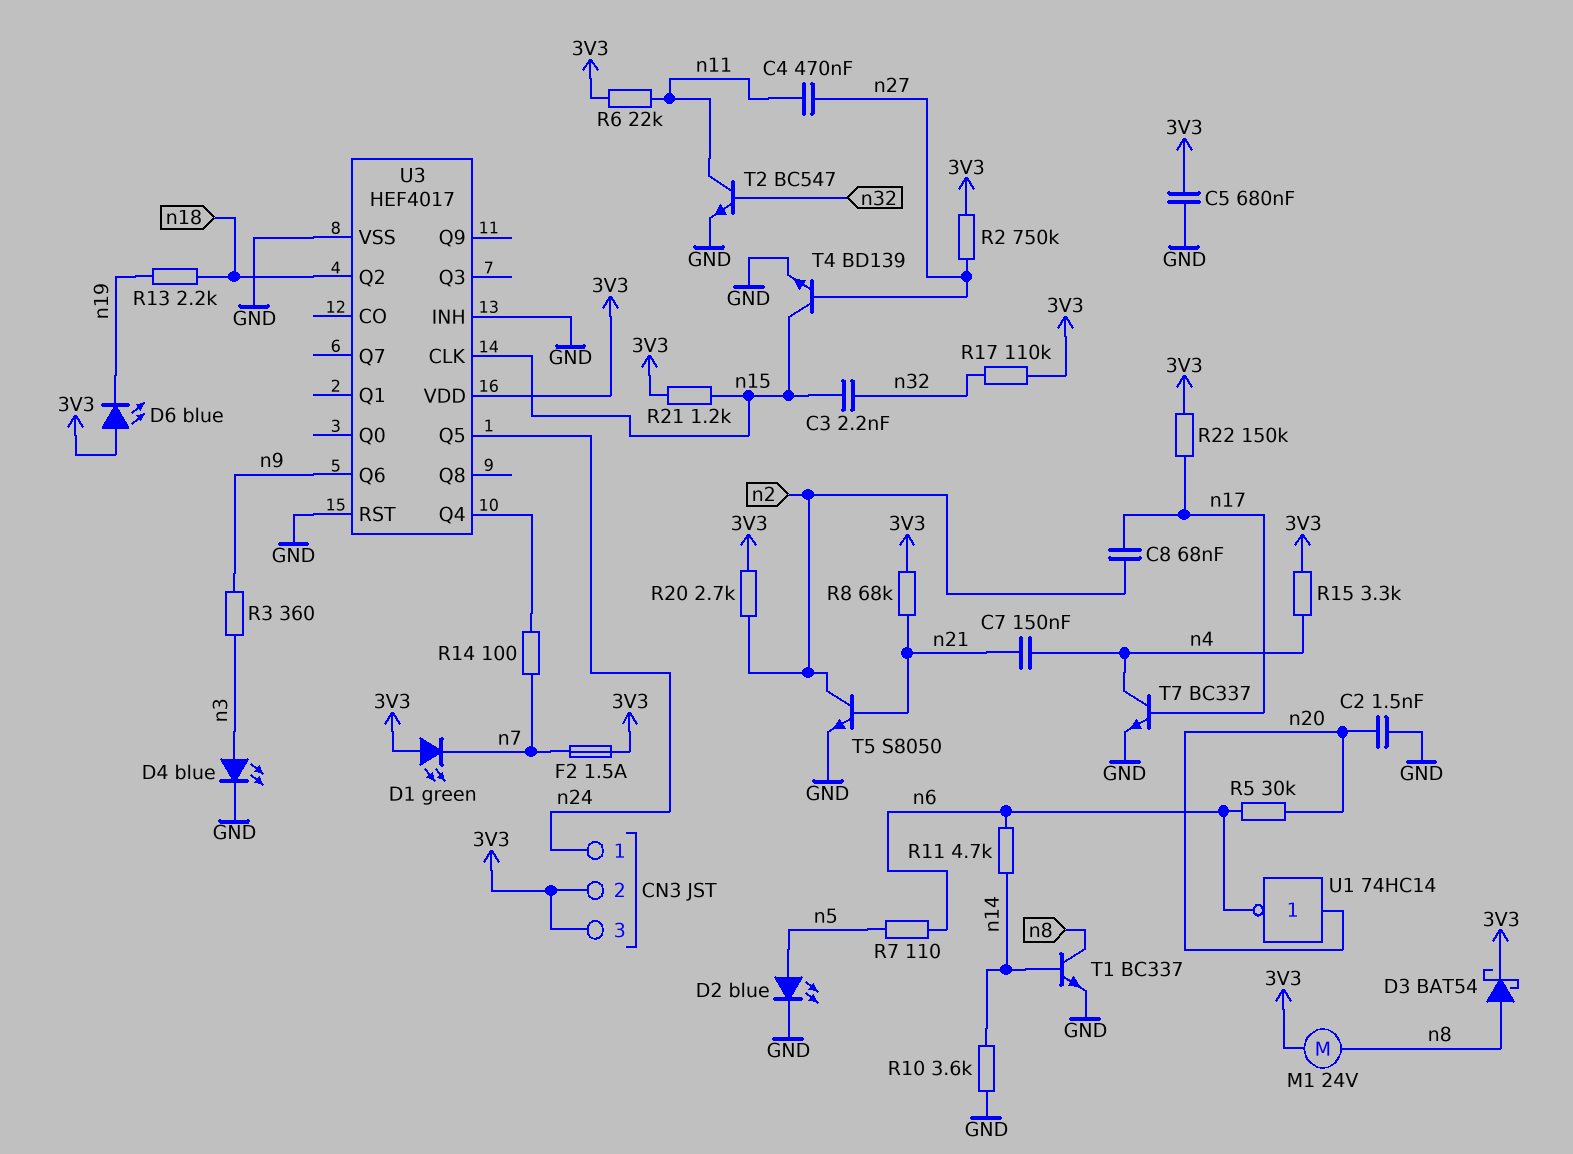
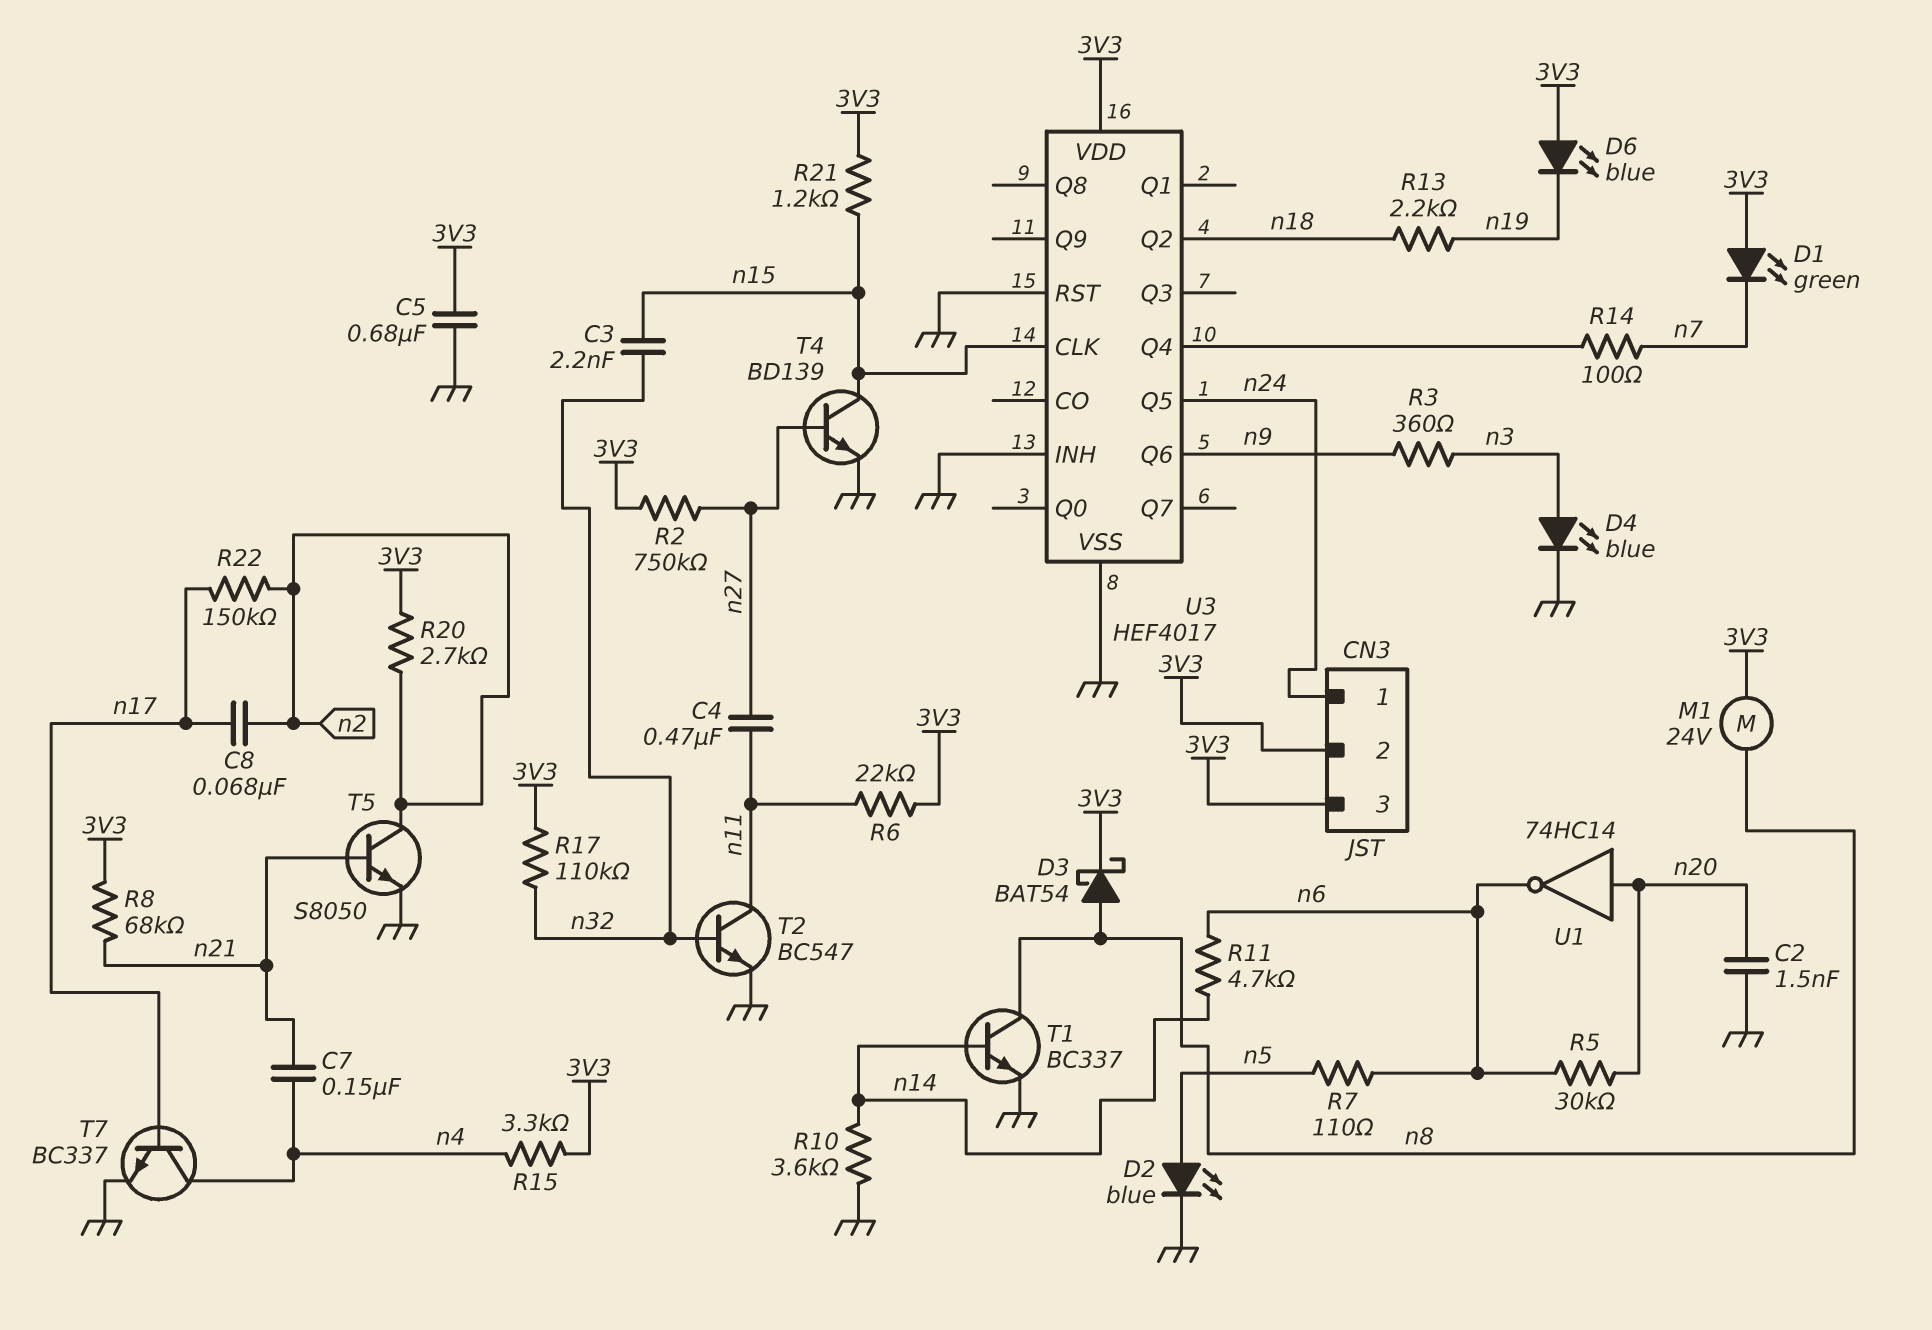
F2: 1.5A (3V3, n7) -> none
R22: 150k (3V3, n17) -> 150k (n2, n17)

